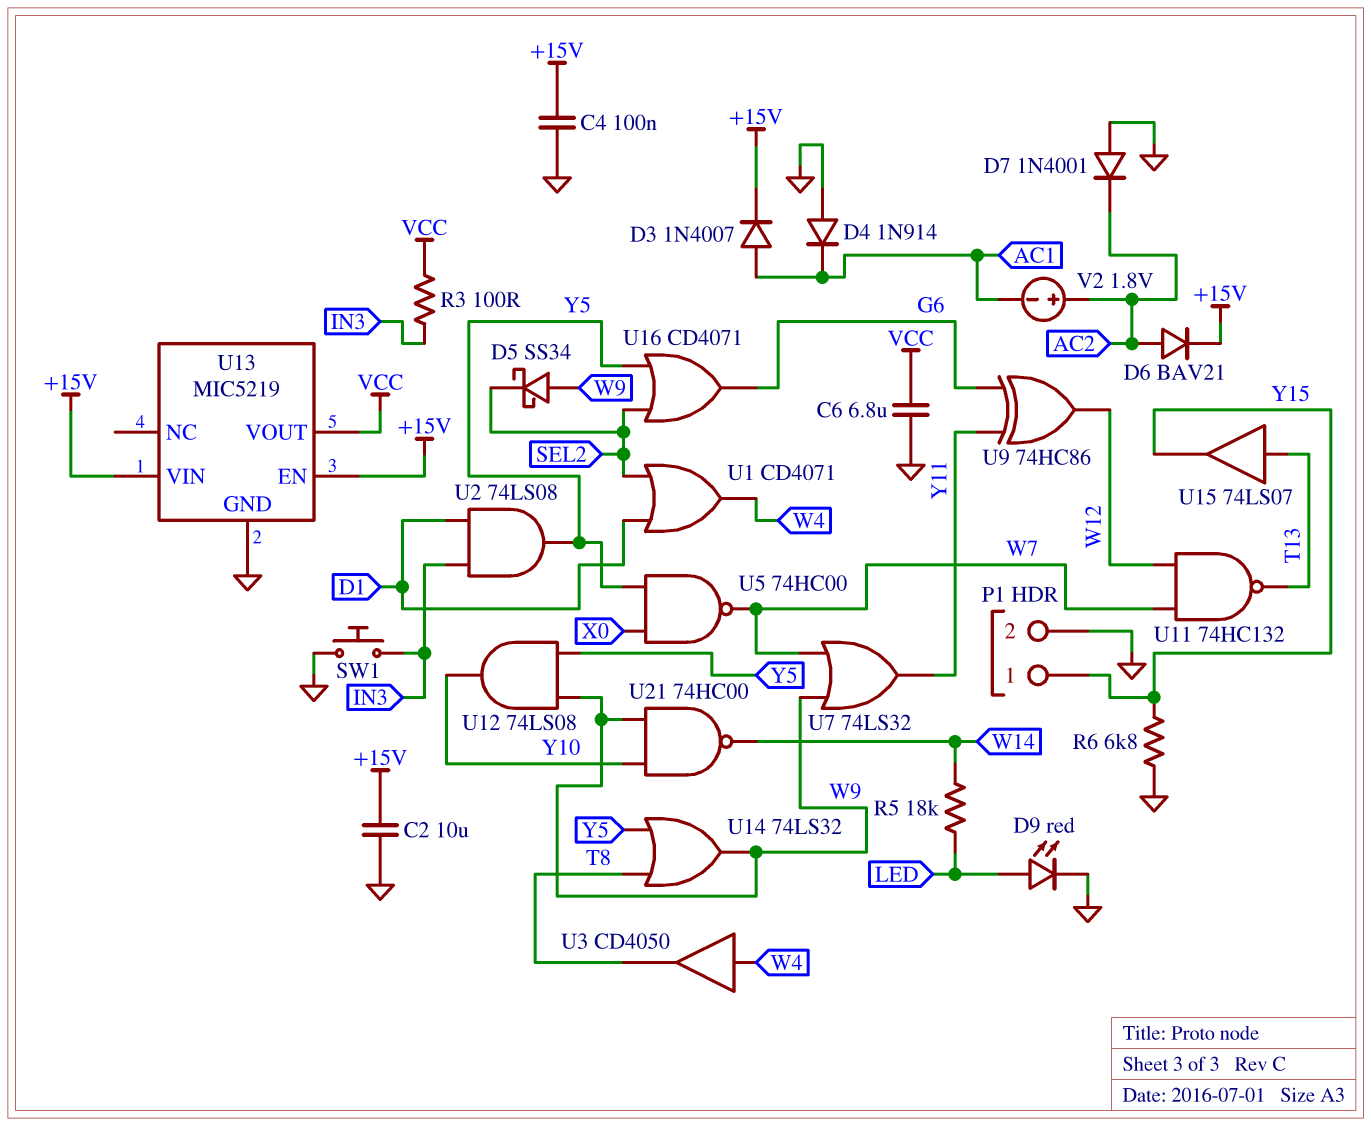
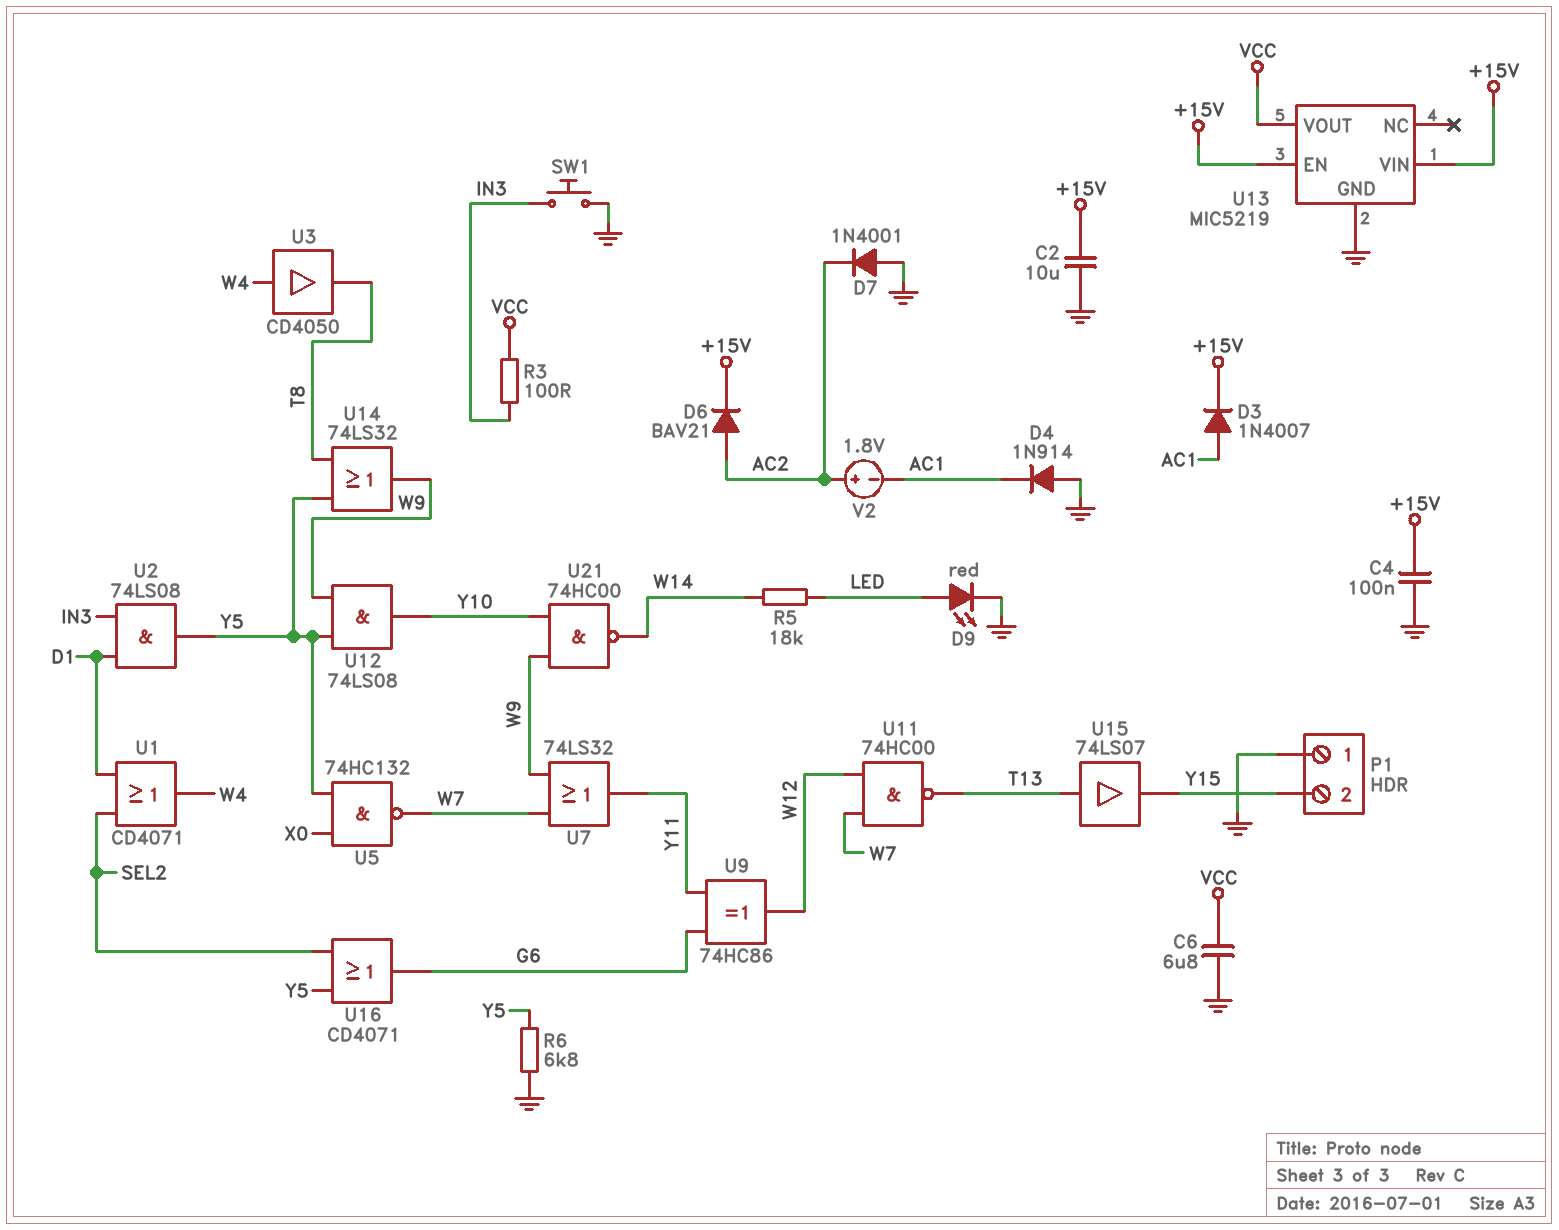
D5: schottky SS34 (A W9, K SEL2) -> none
P1 pin 1: Y15 -> GND
P1 pin 2: GND -> Y15
R6: 6.8k (GND, Y15) -> 6.8k (GND, Y5)
U5: NAND 74HC00 (in X0, in Y5, out W7) -> NAND 74HC132 (in X0, in Y5, out W7)
U11: NAND 74HC132 (in W7, in W12, out T13) -> NAND 74HC00 (in W7, in W12, out T13)

